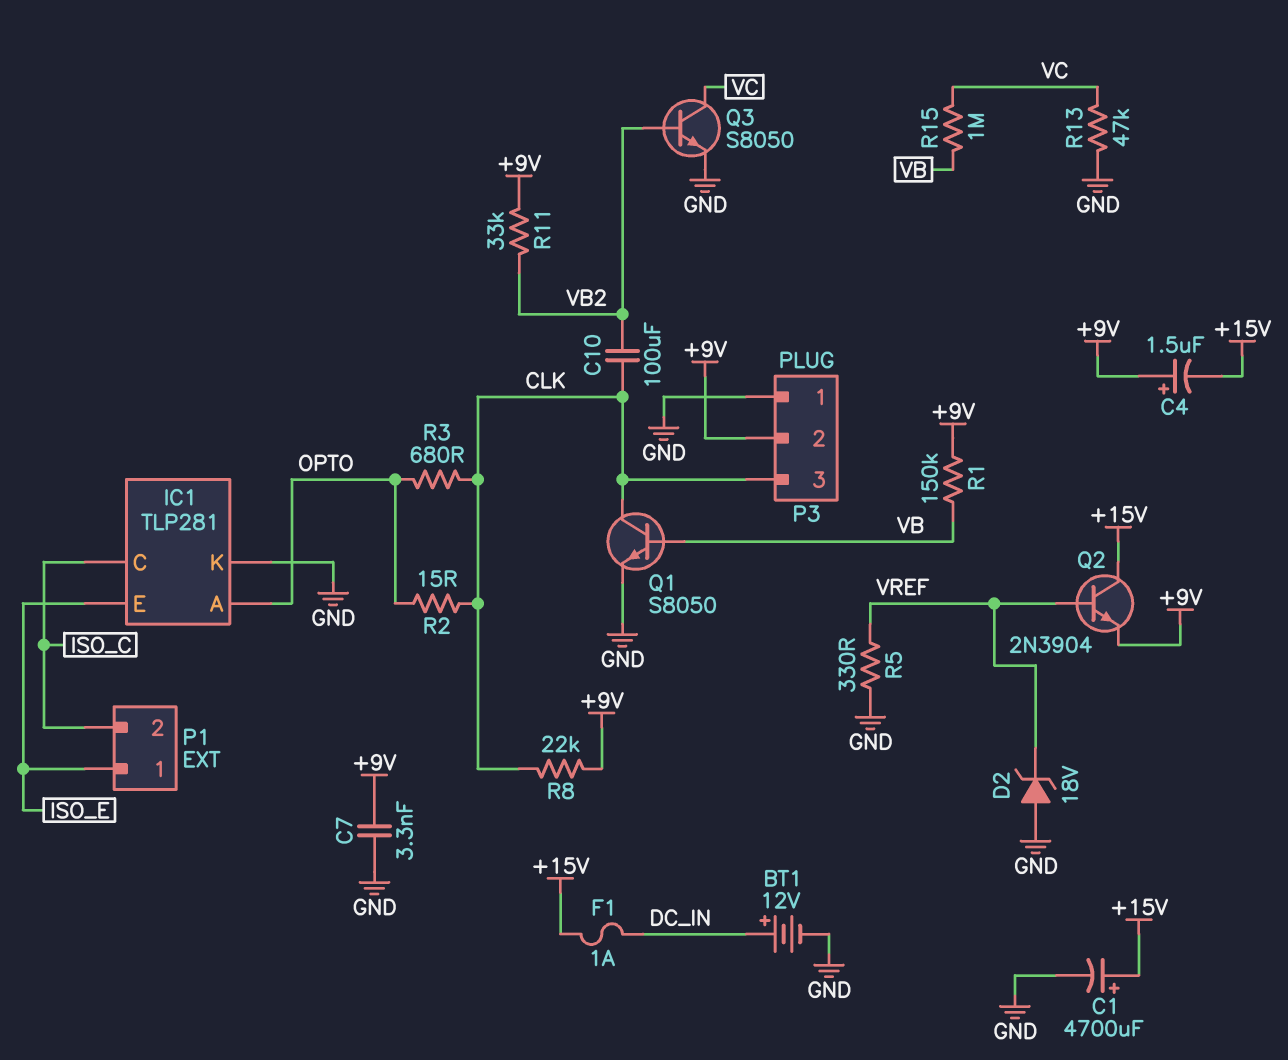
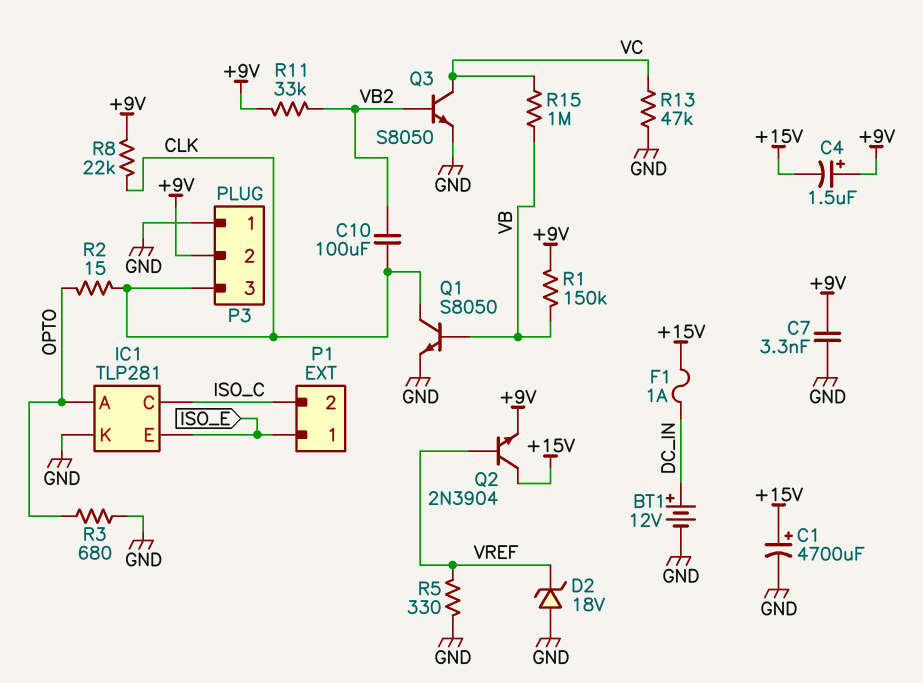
R3: 680 (CLK, OPTO) -> 680 (GND, OPTO)

